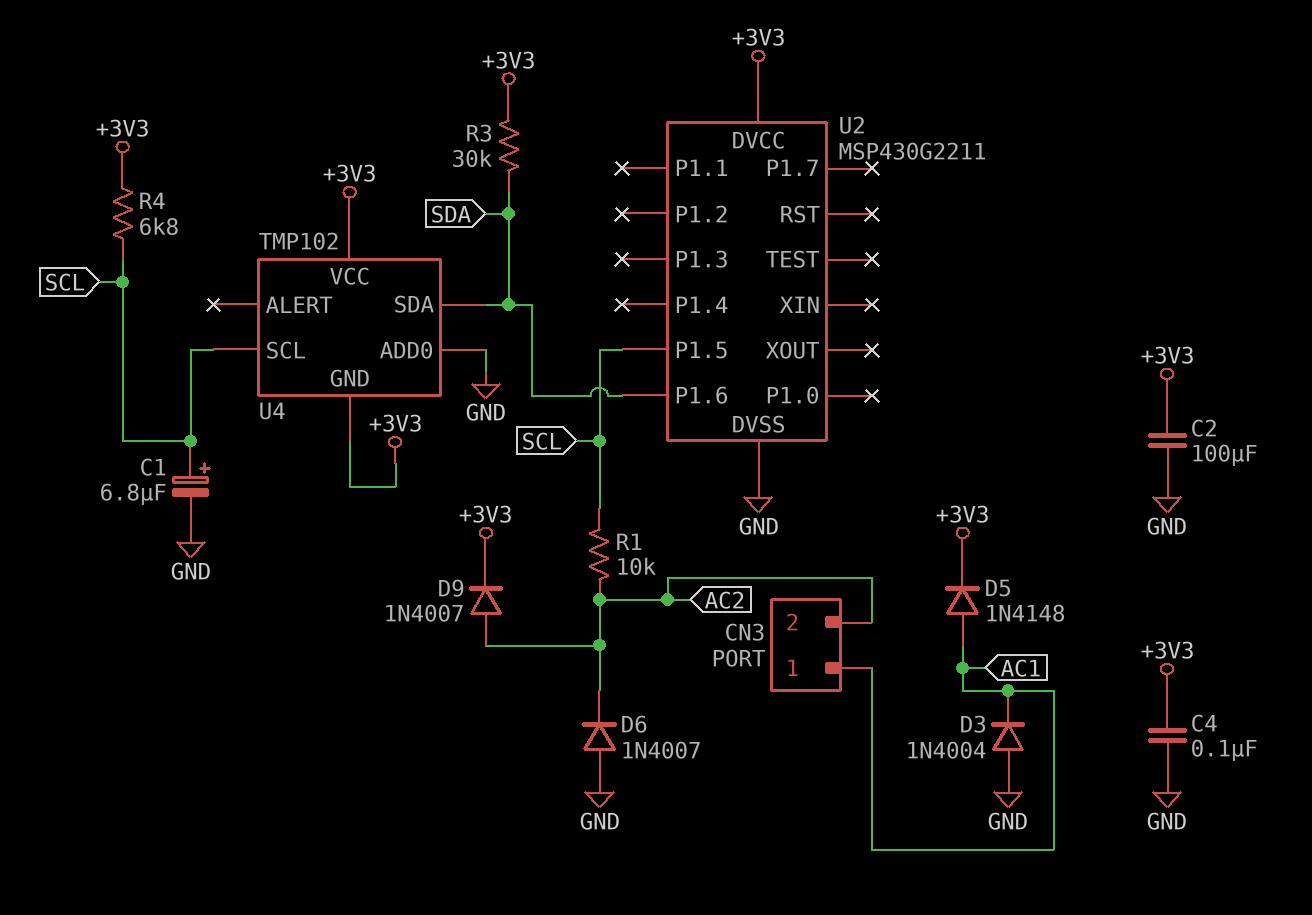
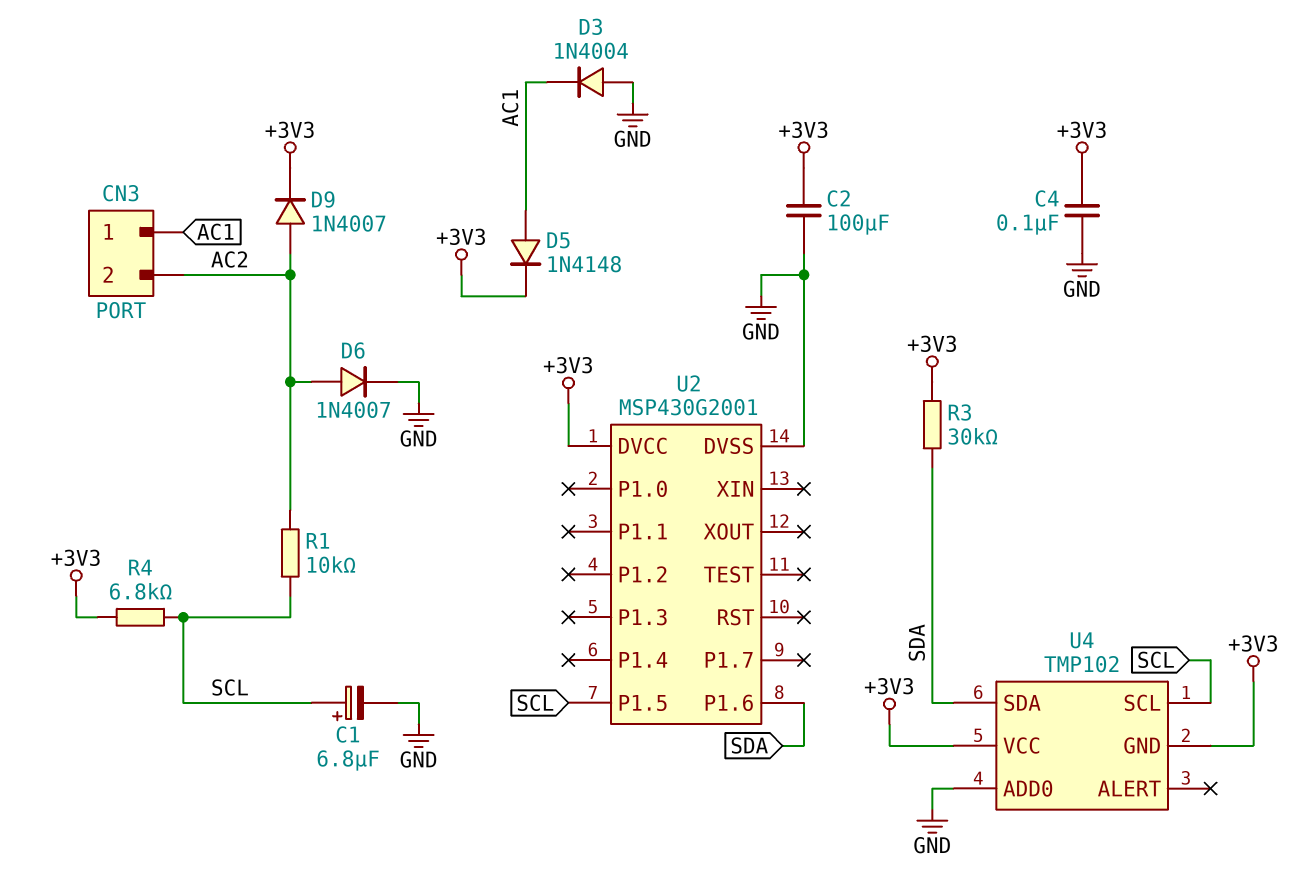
D6: diode 1N4007 (A GND, K AC2) -> diode 1N4007 (A AC2, K GND)
U2: MSP430G2211 -> MSP430G2001

